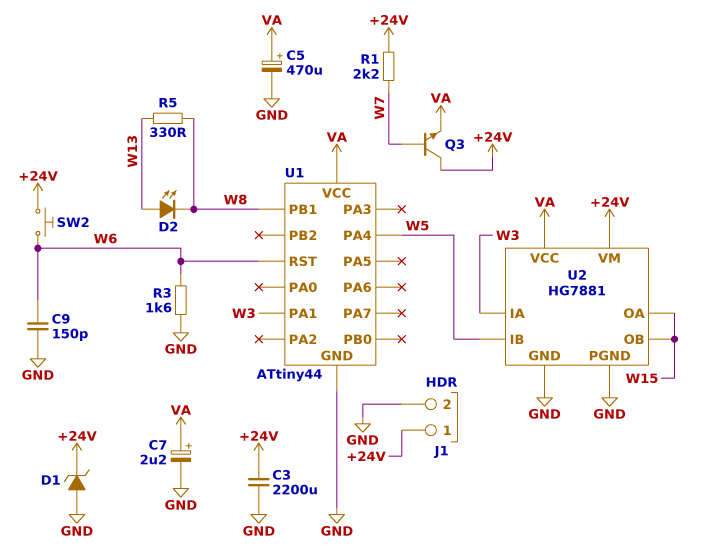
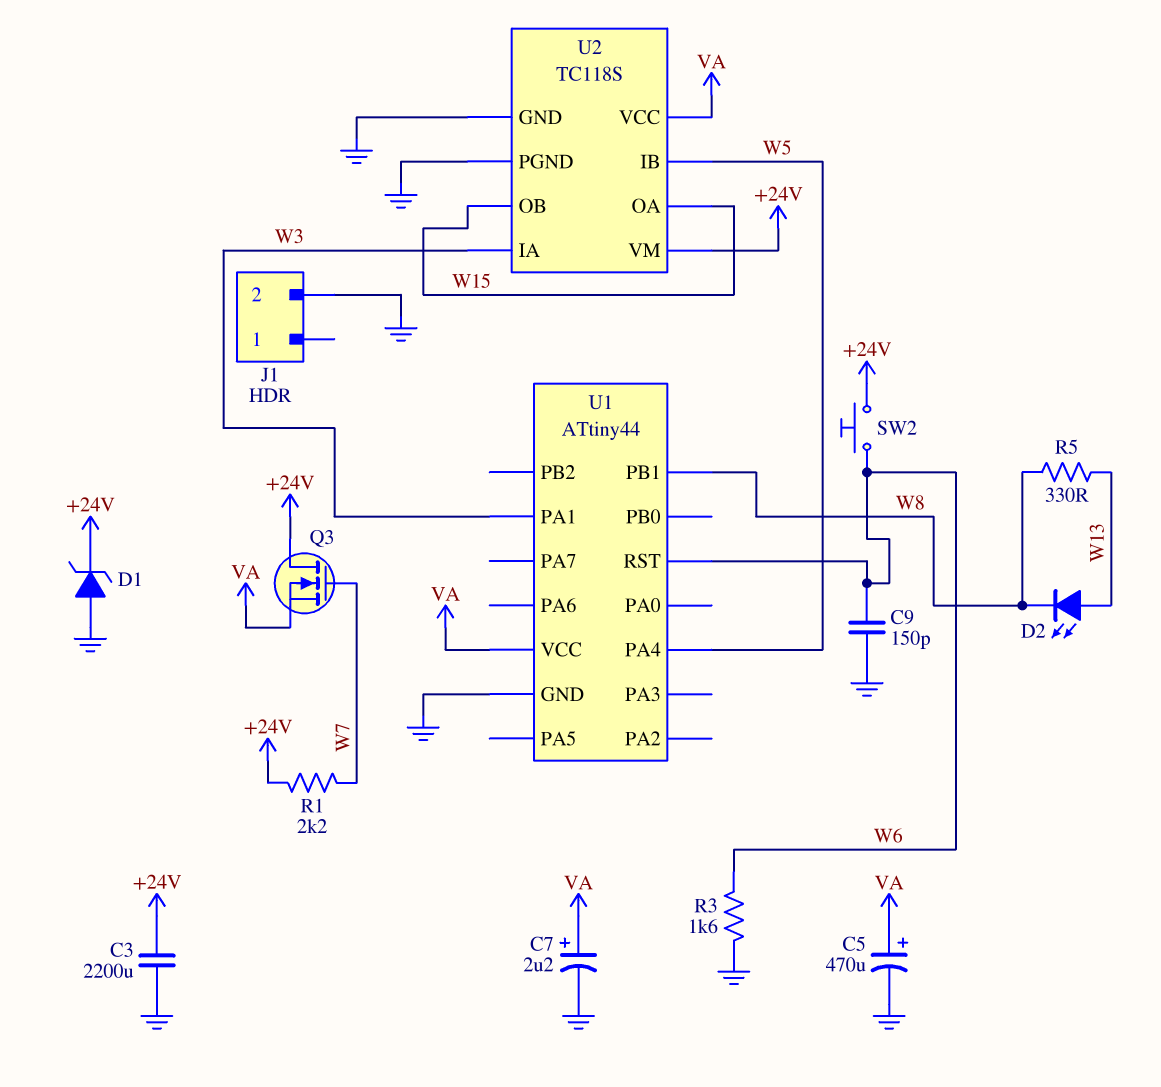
J1 pin 1: +24V -> none
Q3: NPN (B W7, C +24V, E VA) -> NMOS (G W7, D +24V, S VA)
U2: HG7881 -> TC118S

